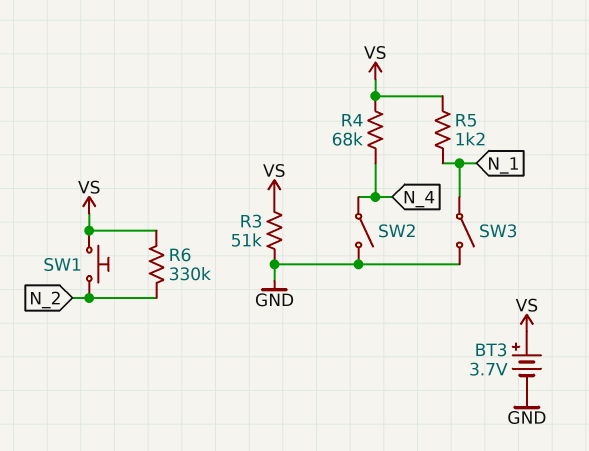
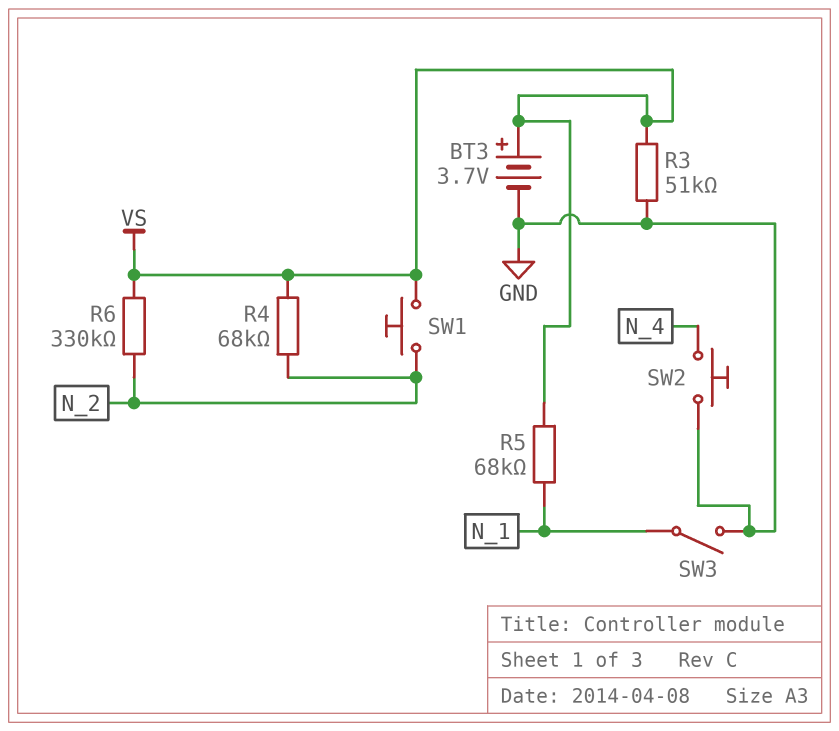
R4: 68k (N_4, VS) -> 68k (N_2, VS)
R5: 1.2k (N_1, VS) -> 68k (N_1, VS)
SW2: switch (GND, N_4) -> button (GND, N_4)

